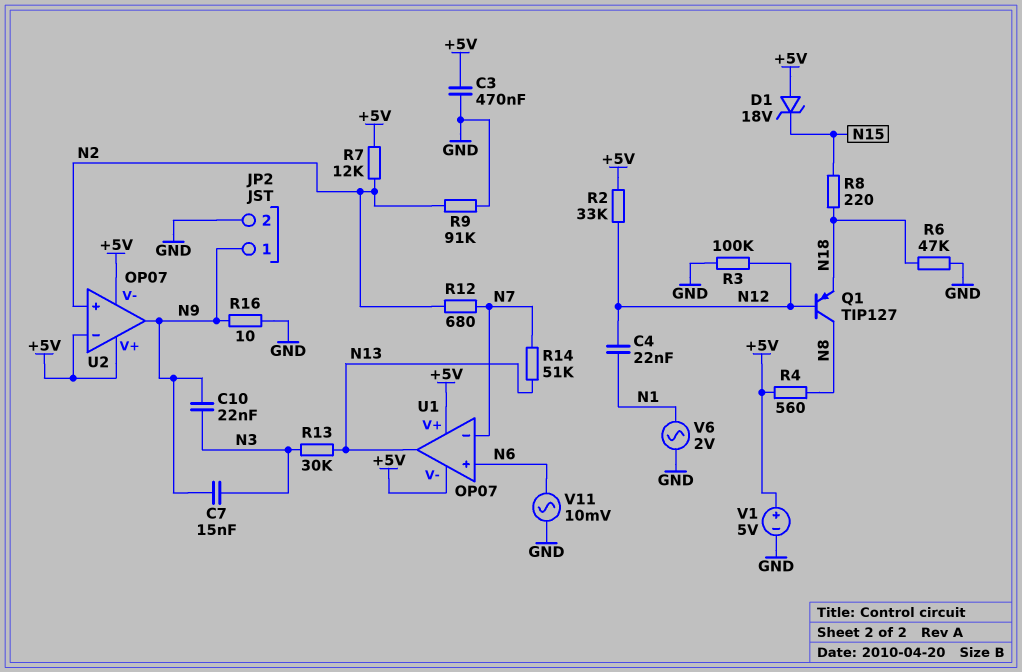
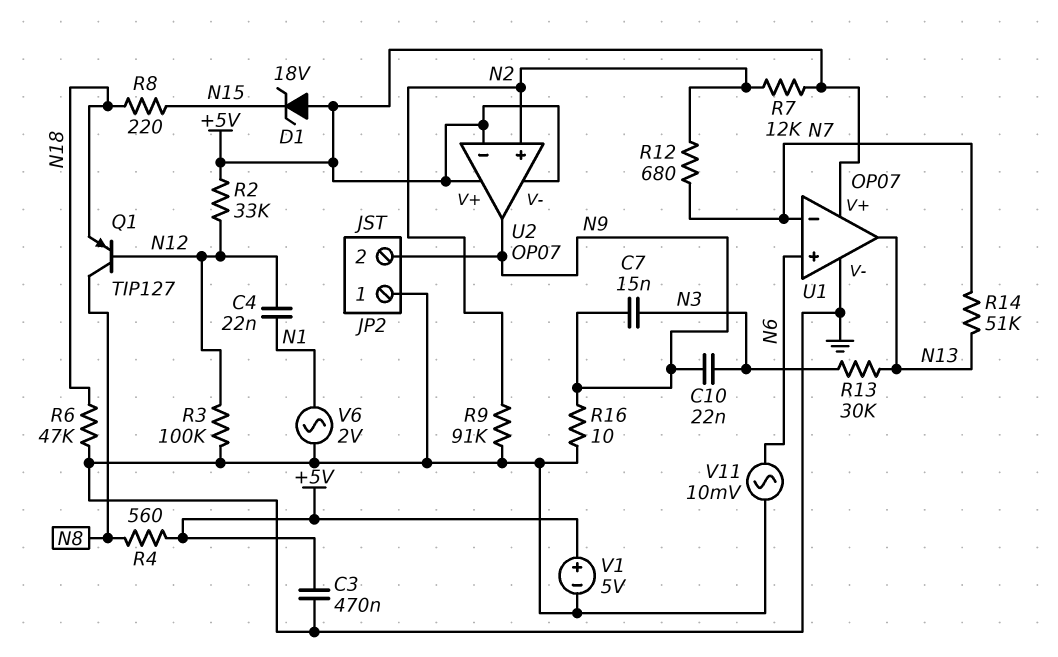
JP2 pin 1: N9 -> GND
JP2 pin 2: GND -> N9
U1 pin V-: +5V -> GND

